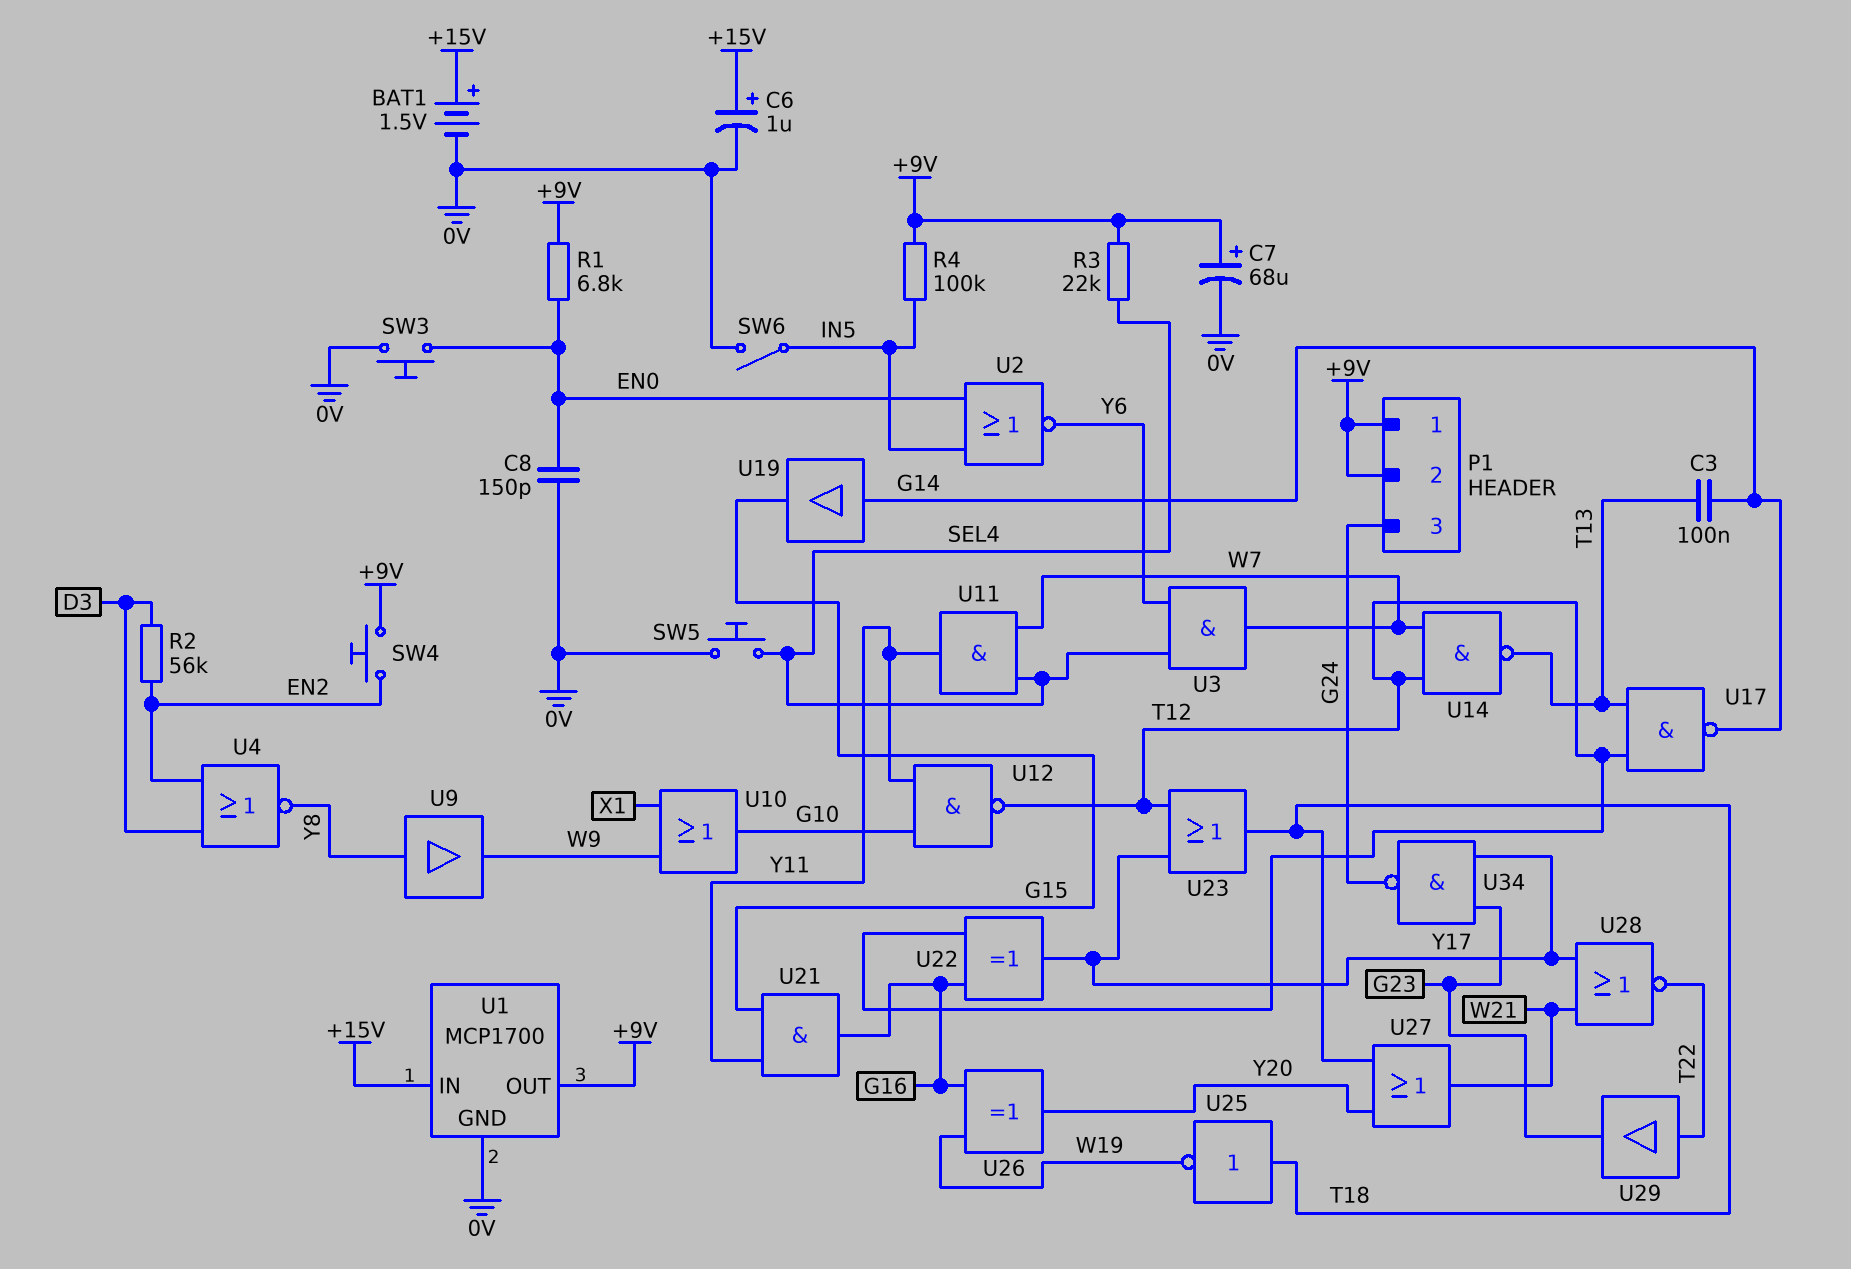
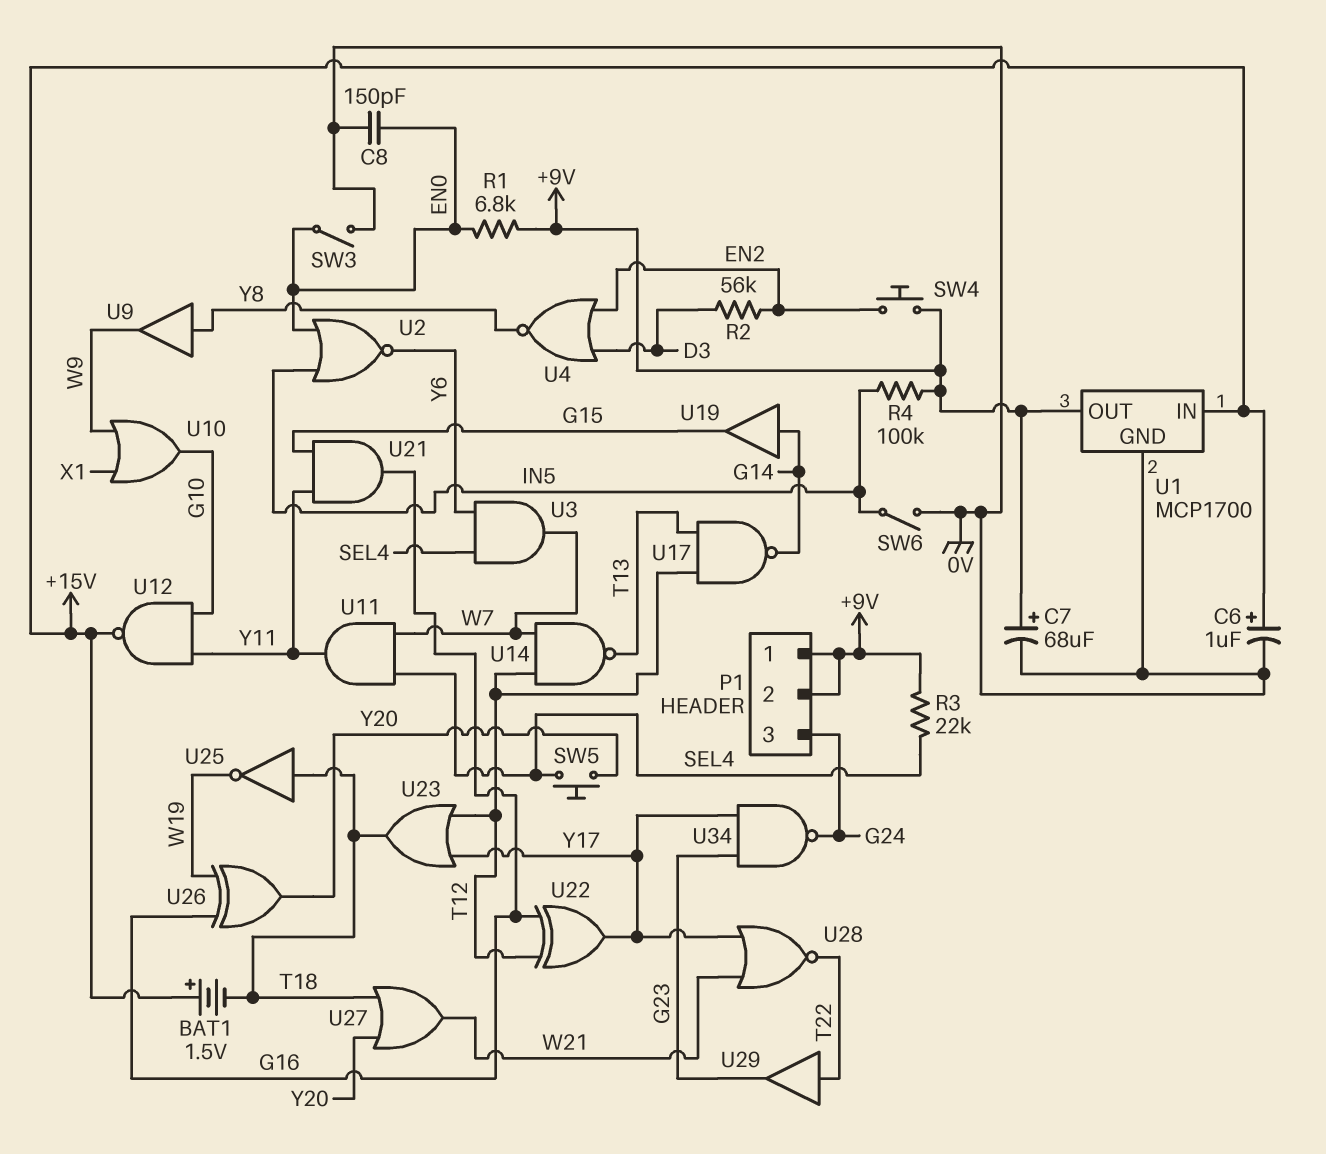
BAT1: 1.5V (plus +15V, minus 0V) -> 1.5V (plus +15V, minus T18)
C3: 100nF (G14, T13) -> none
SW3: button (0V, EN0) -> switch (0V, EN0)
SW5: button (0V, SEL4) -> button (SEL4, Y20)
U12: NAND (in G10, in Y11, out T12) -> NAND (in G10, in Y11, out +15V)

